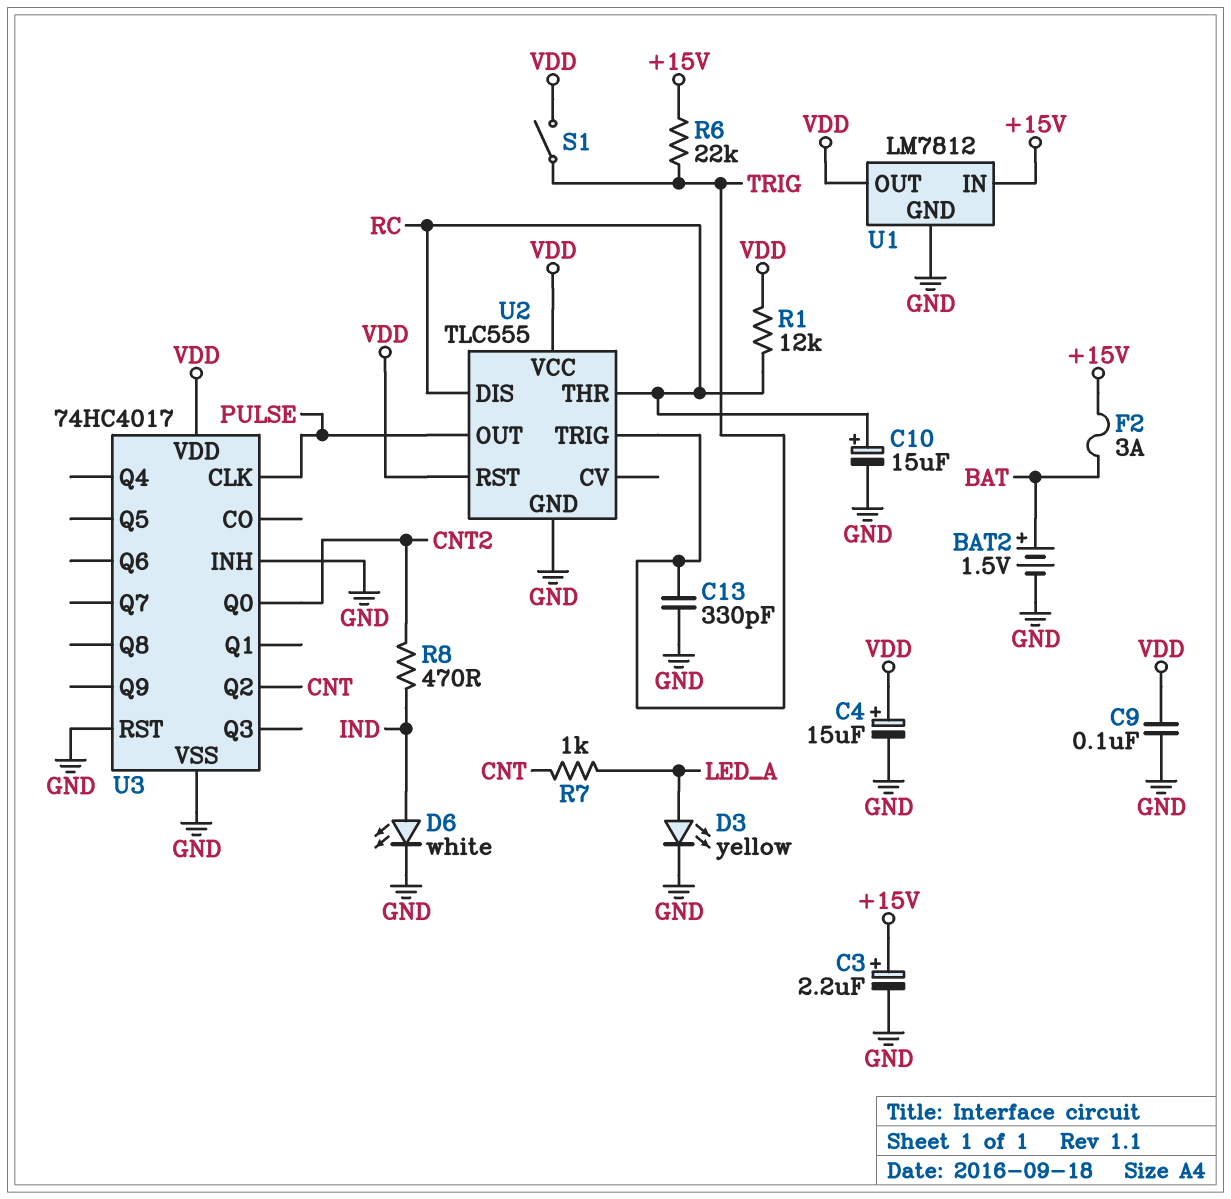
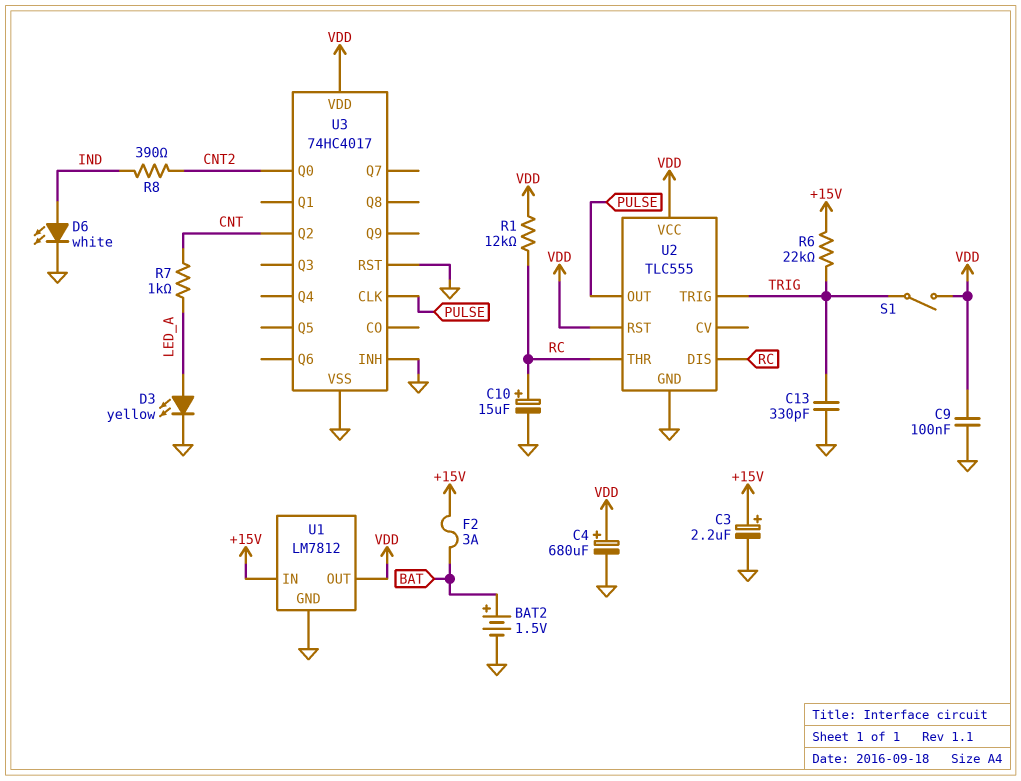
C4: 15uF (plus VDD, minus GND) -> 680uF (plus VDD, minus GND)
R8: 470 (CNT2, IND) -> 390 (CNT2, IND)

